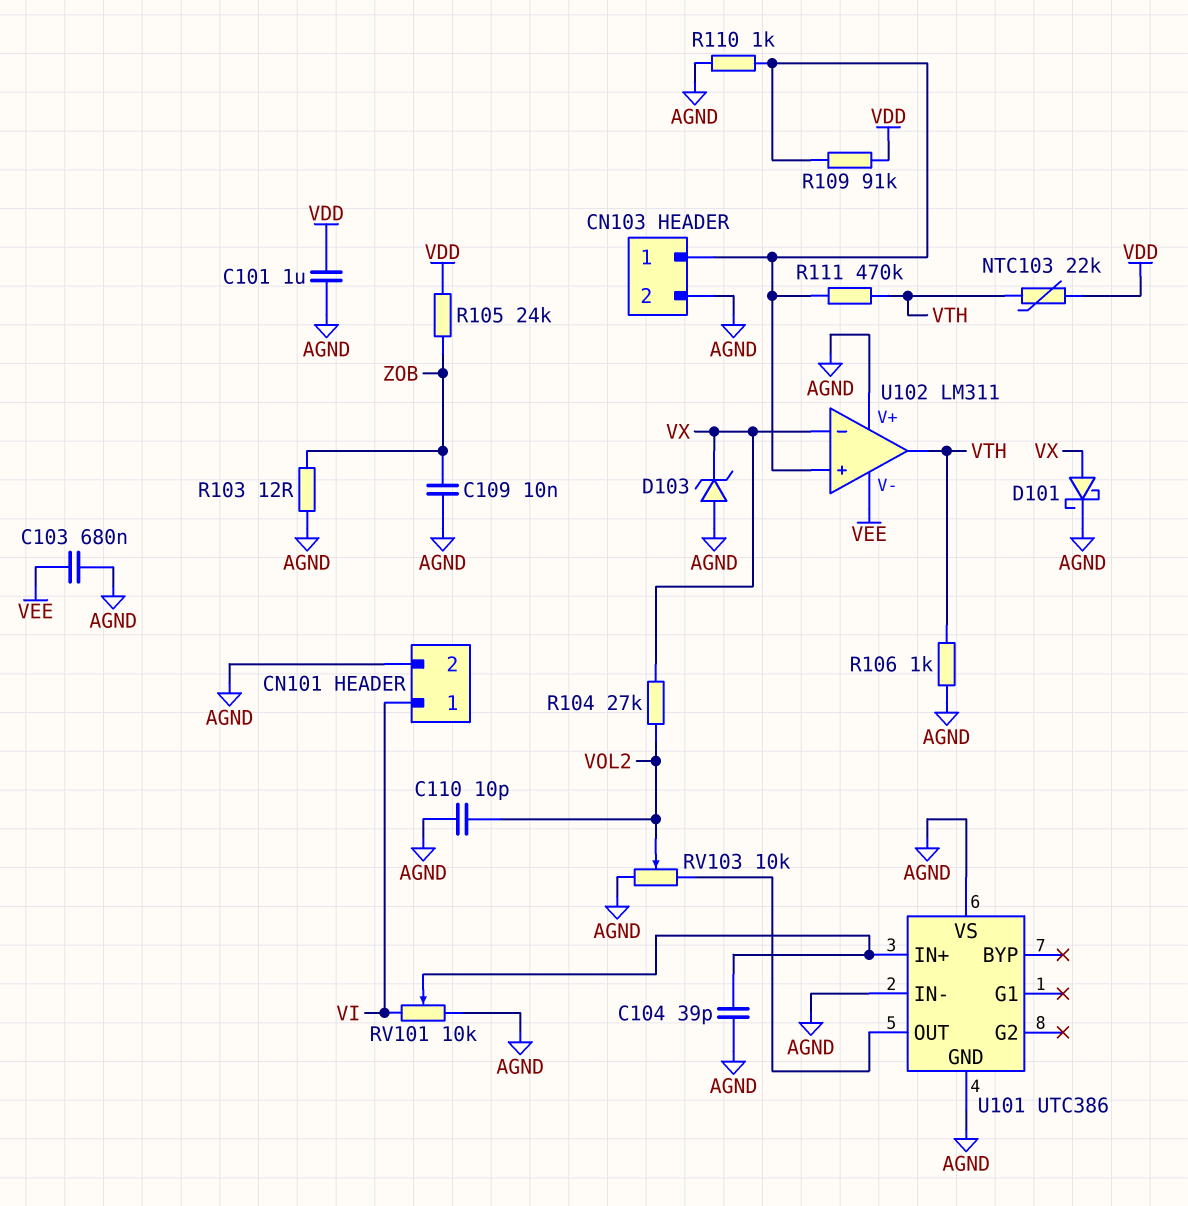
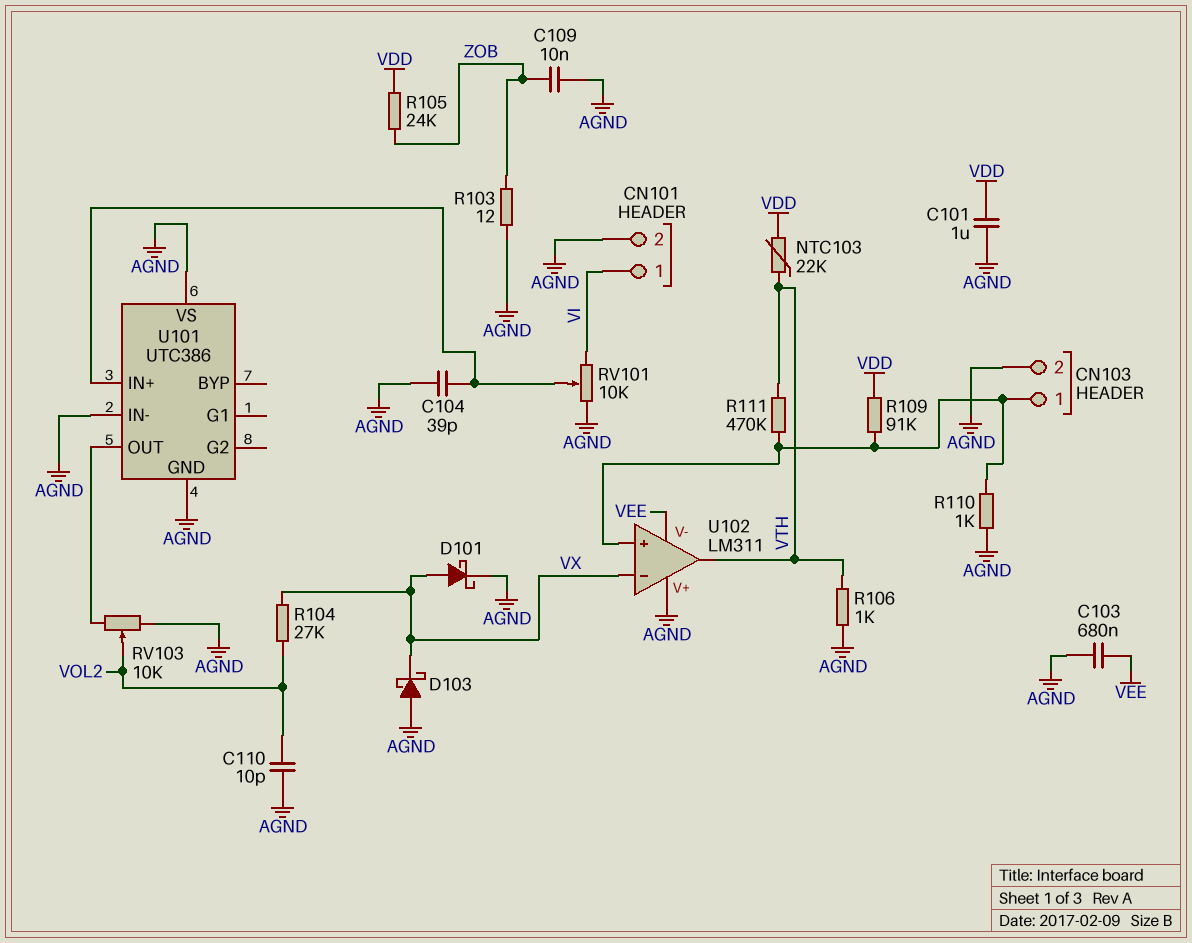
D103: zener (A AGND, K VX) -> schottky (A AGND, K VX)

